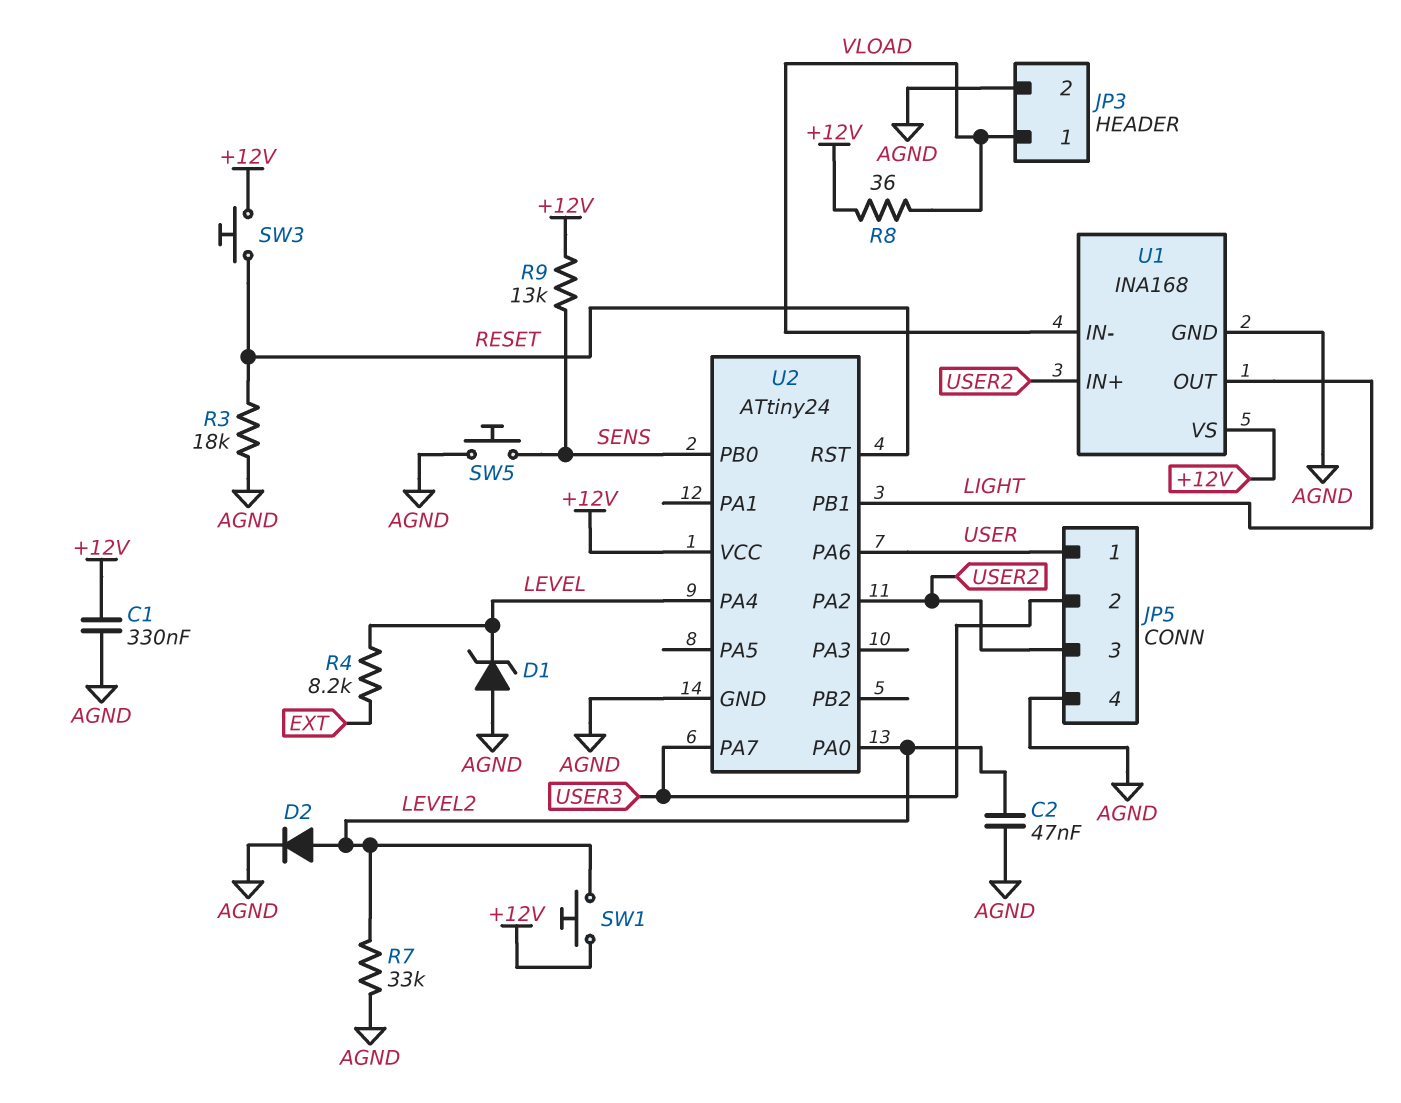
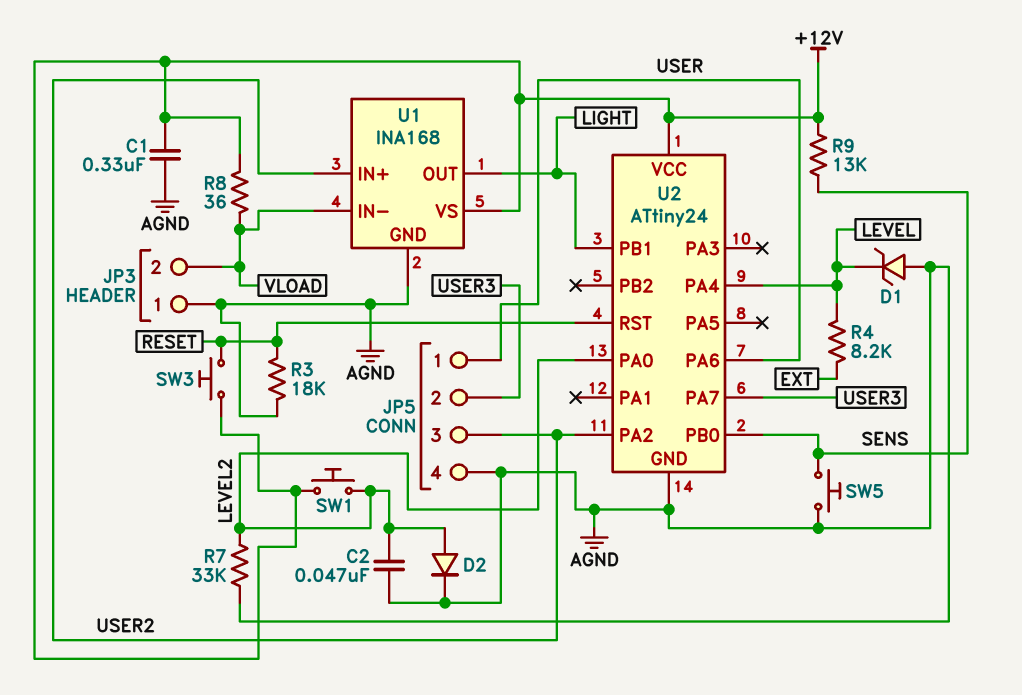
JP3 pin 1: VLOAD -> AGND
JP3 pin 2: AGND -> VLOAD

